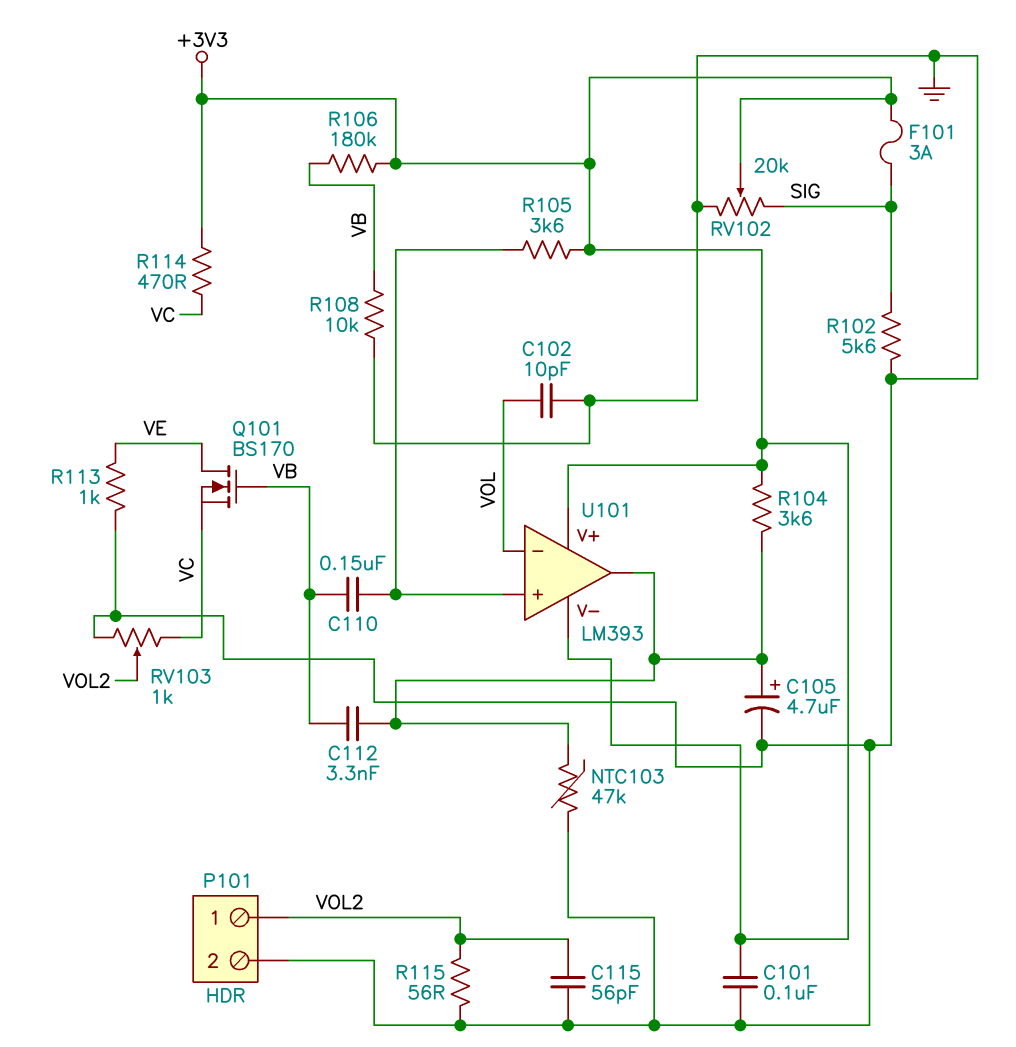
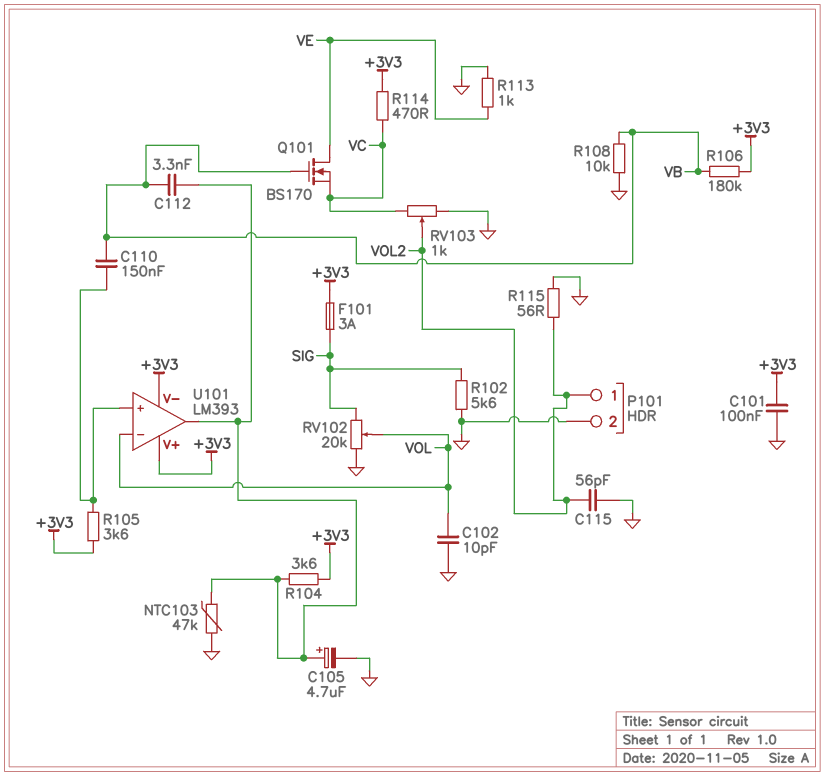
RV102: 20k (GND, SIG, wiper +3V3) -> 20k (GND, SIG, wiper VOL)

